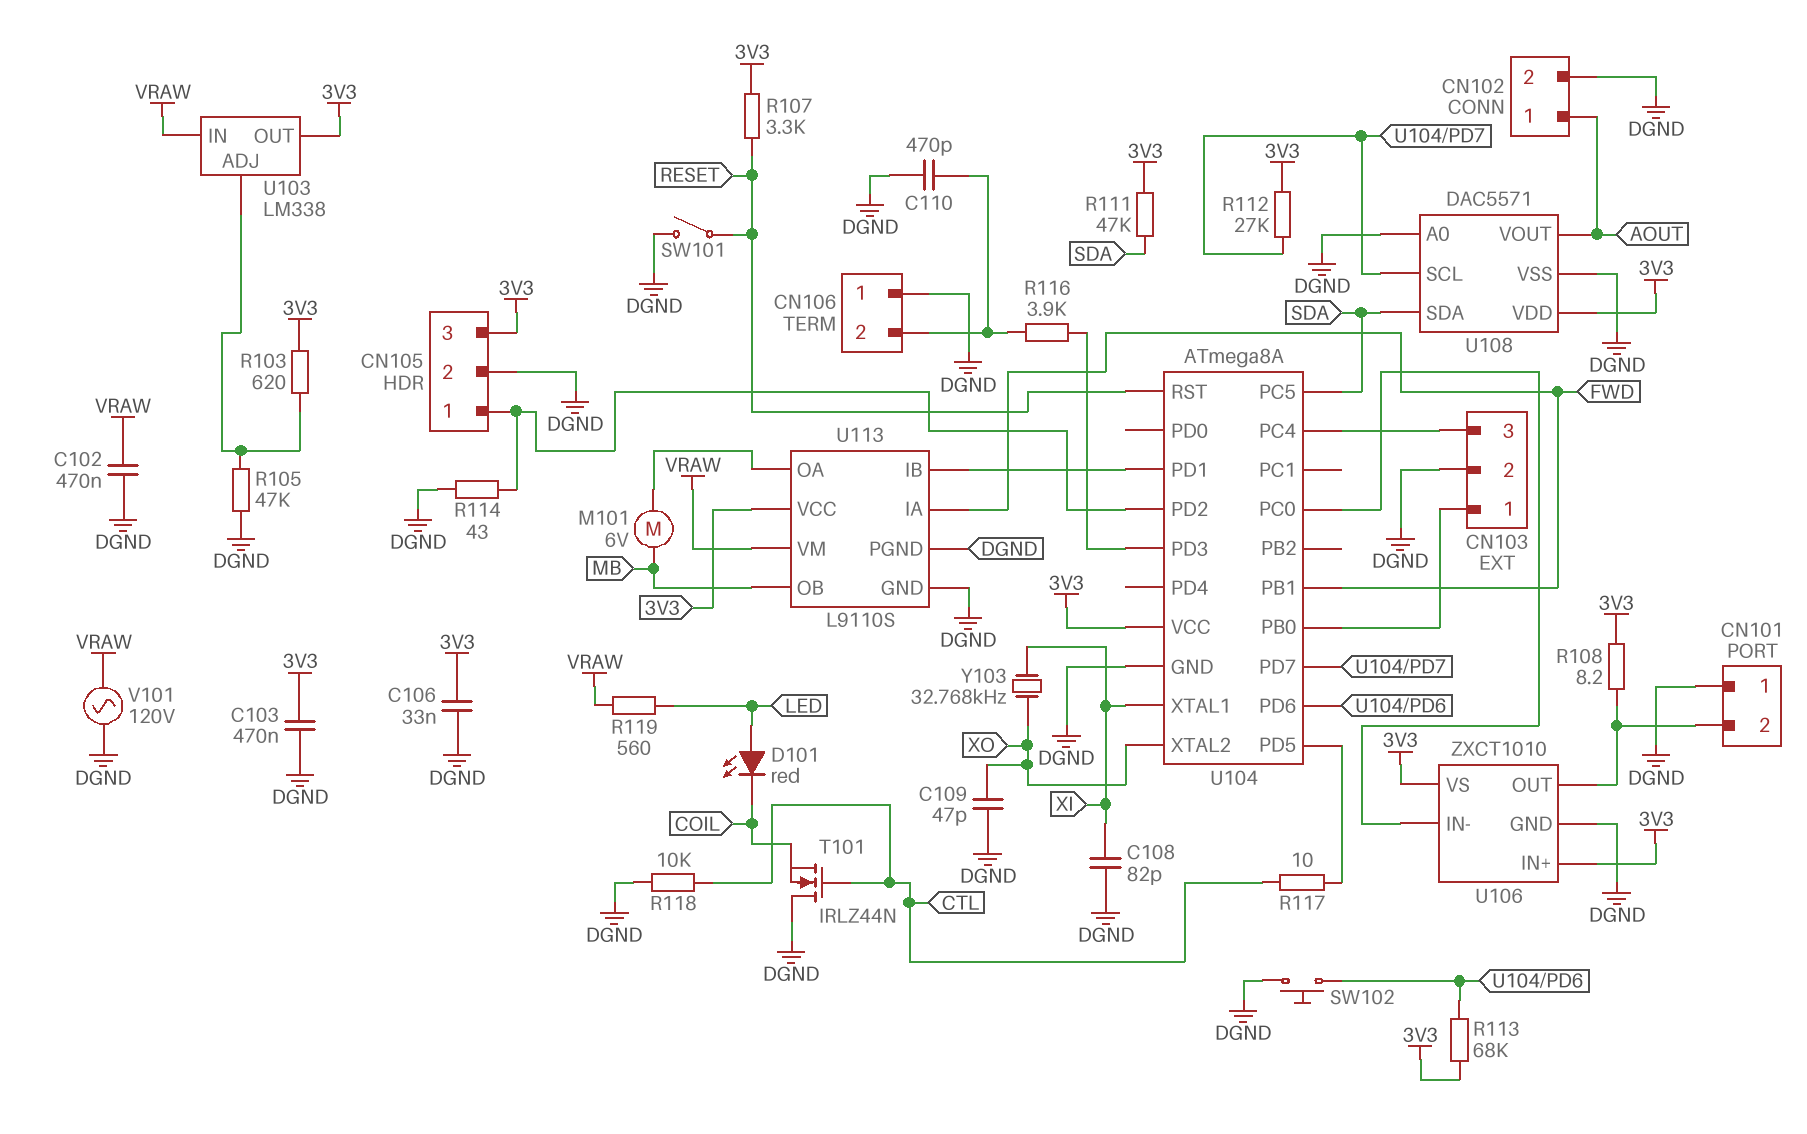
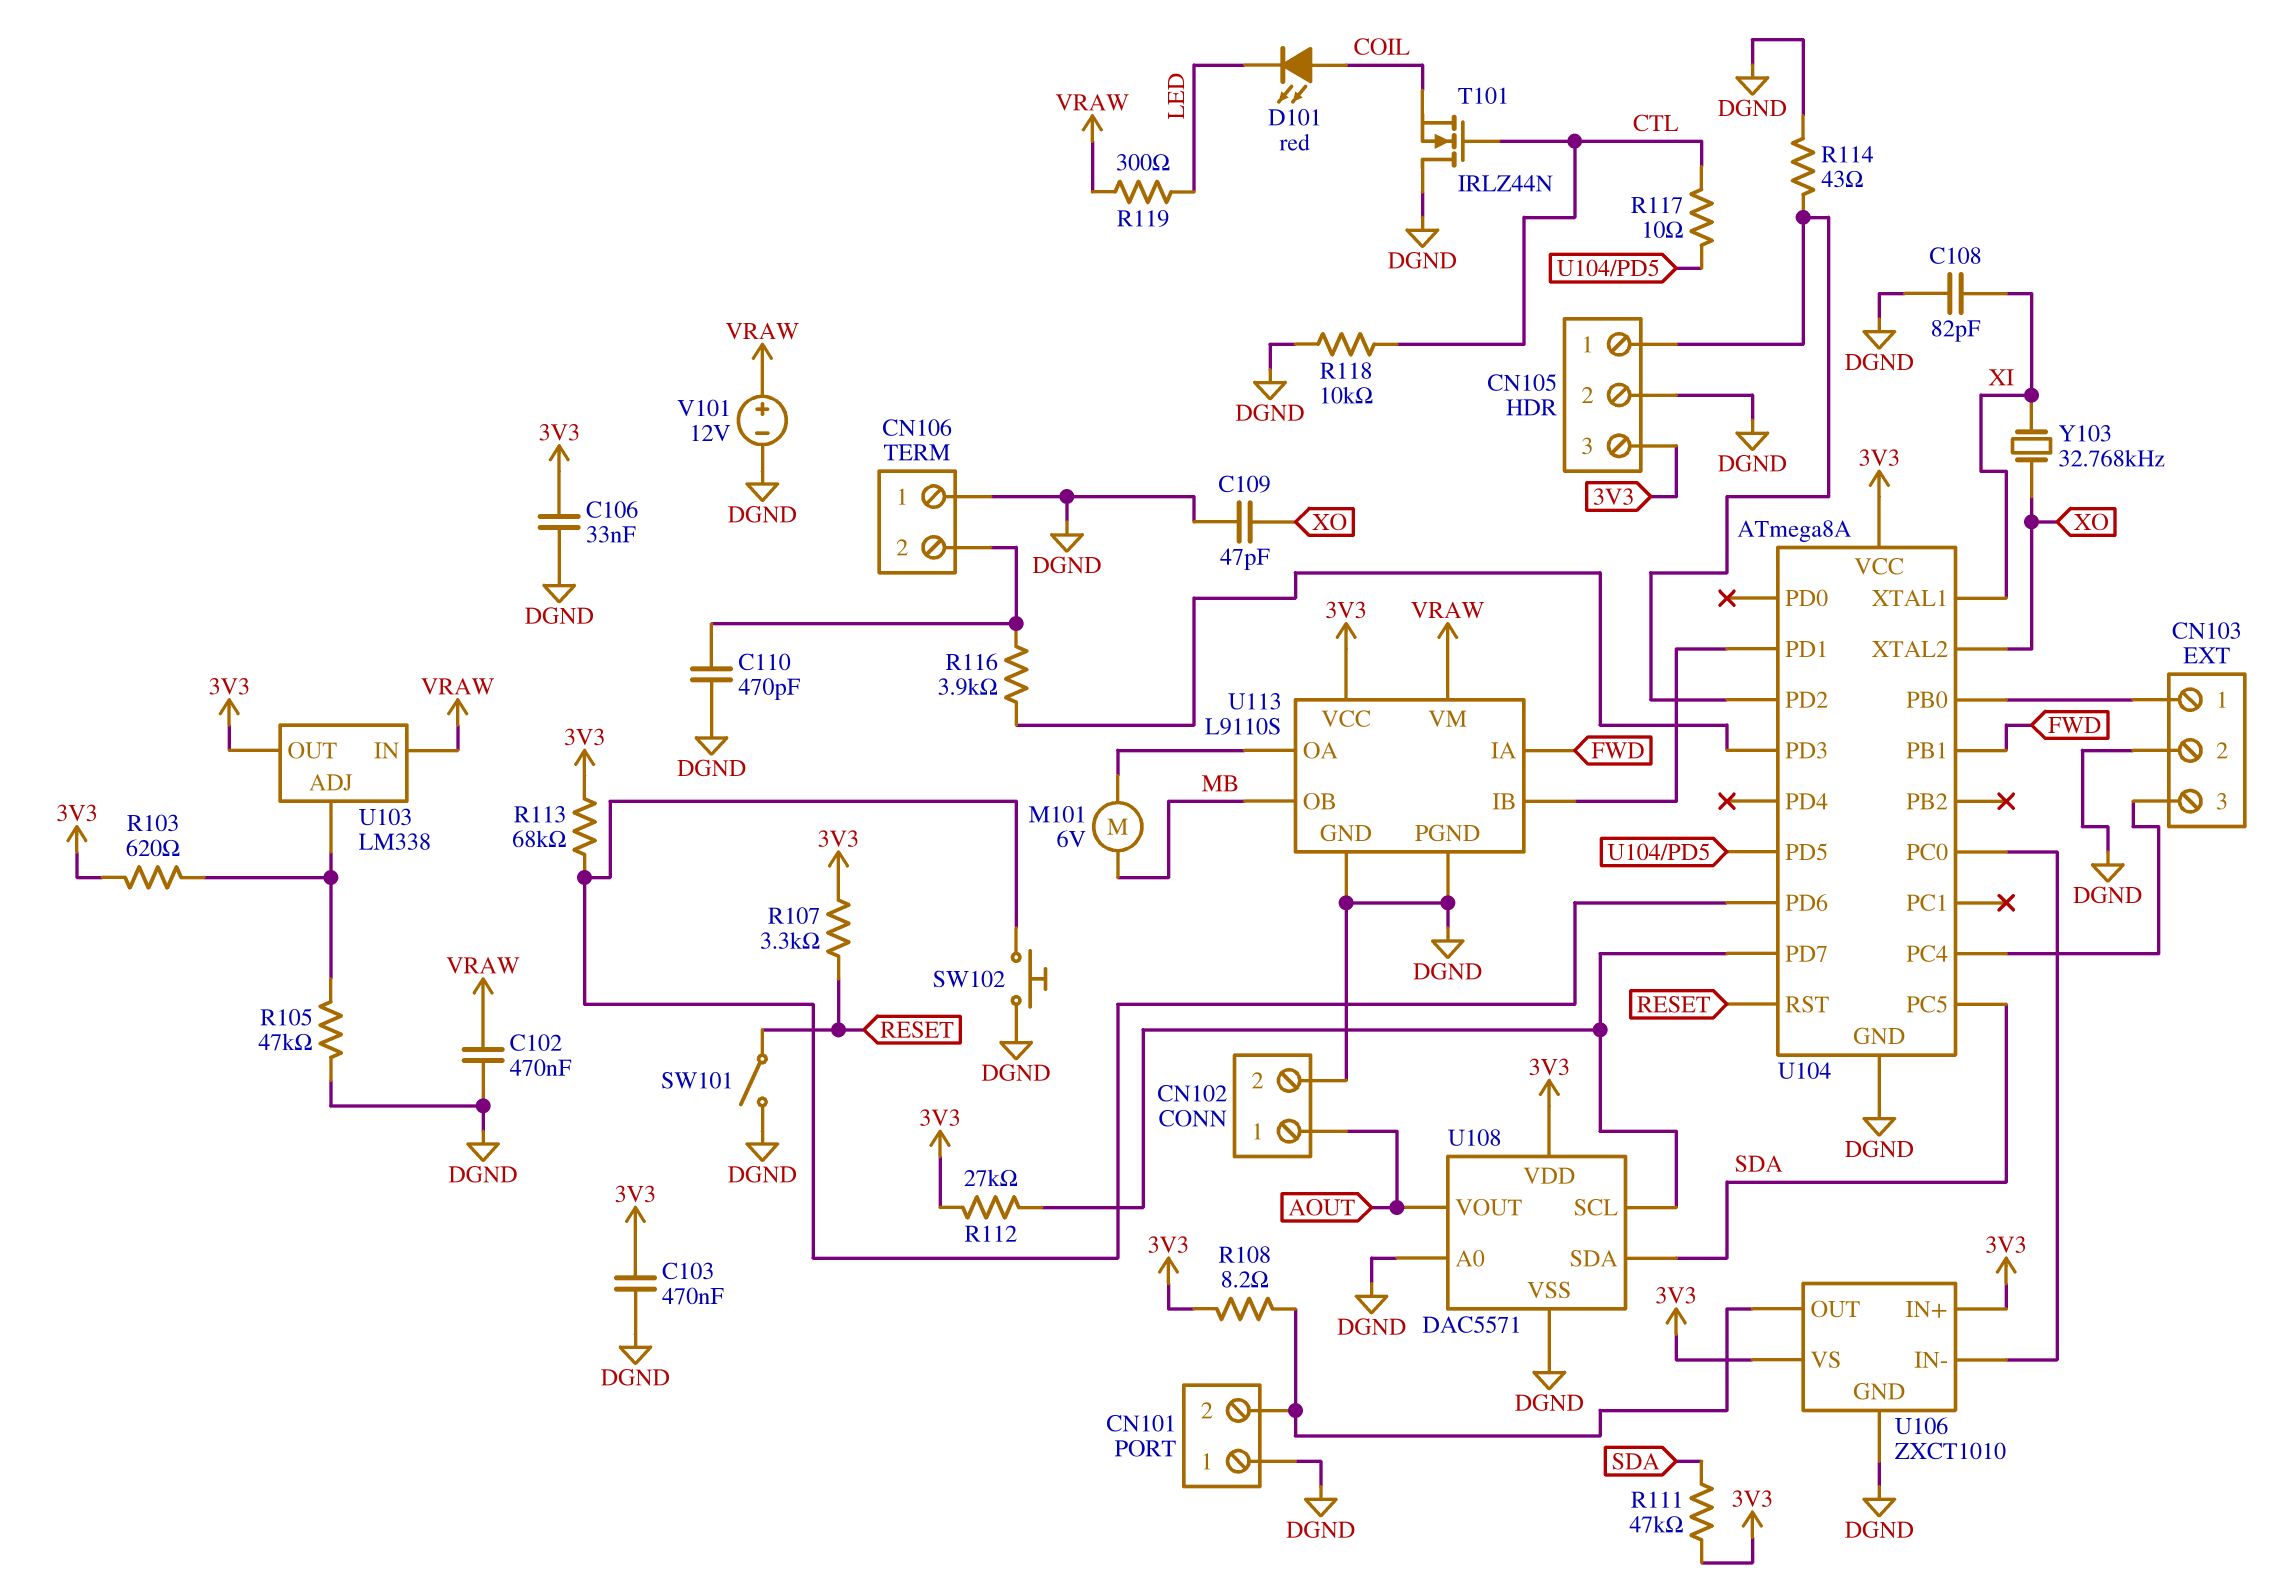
D101: LED red (A LED, K COIL) -> LED red (A COIL, K LED)
R119: 560 (LED, VRAW) -> 300 (LED, VRAW)
V101: AC 120V (DGND, VRAW) -> 12V (plus VRAW, minus DGND)

